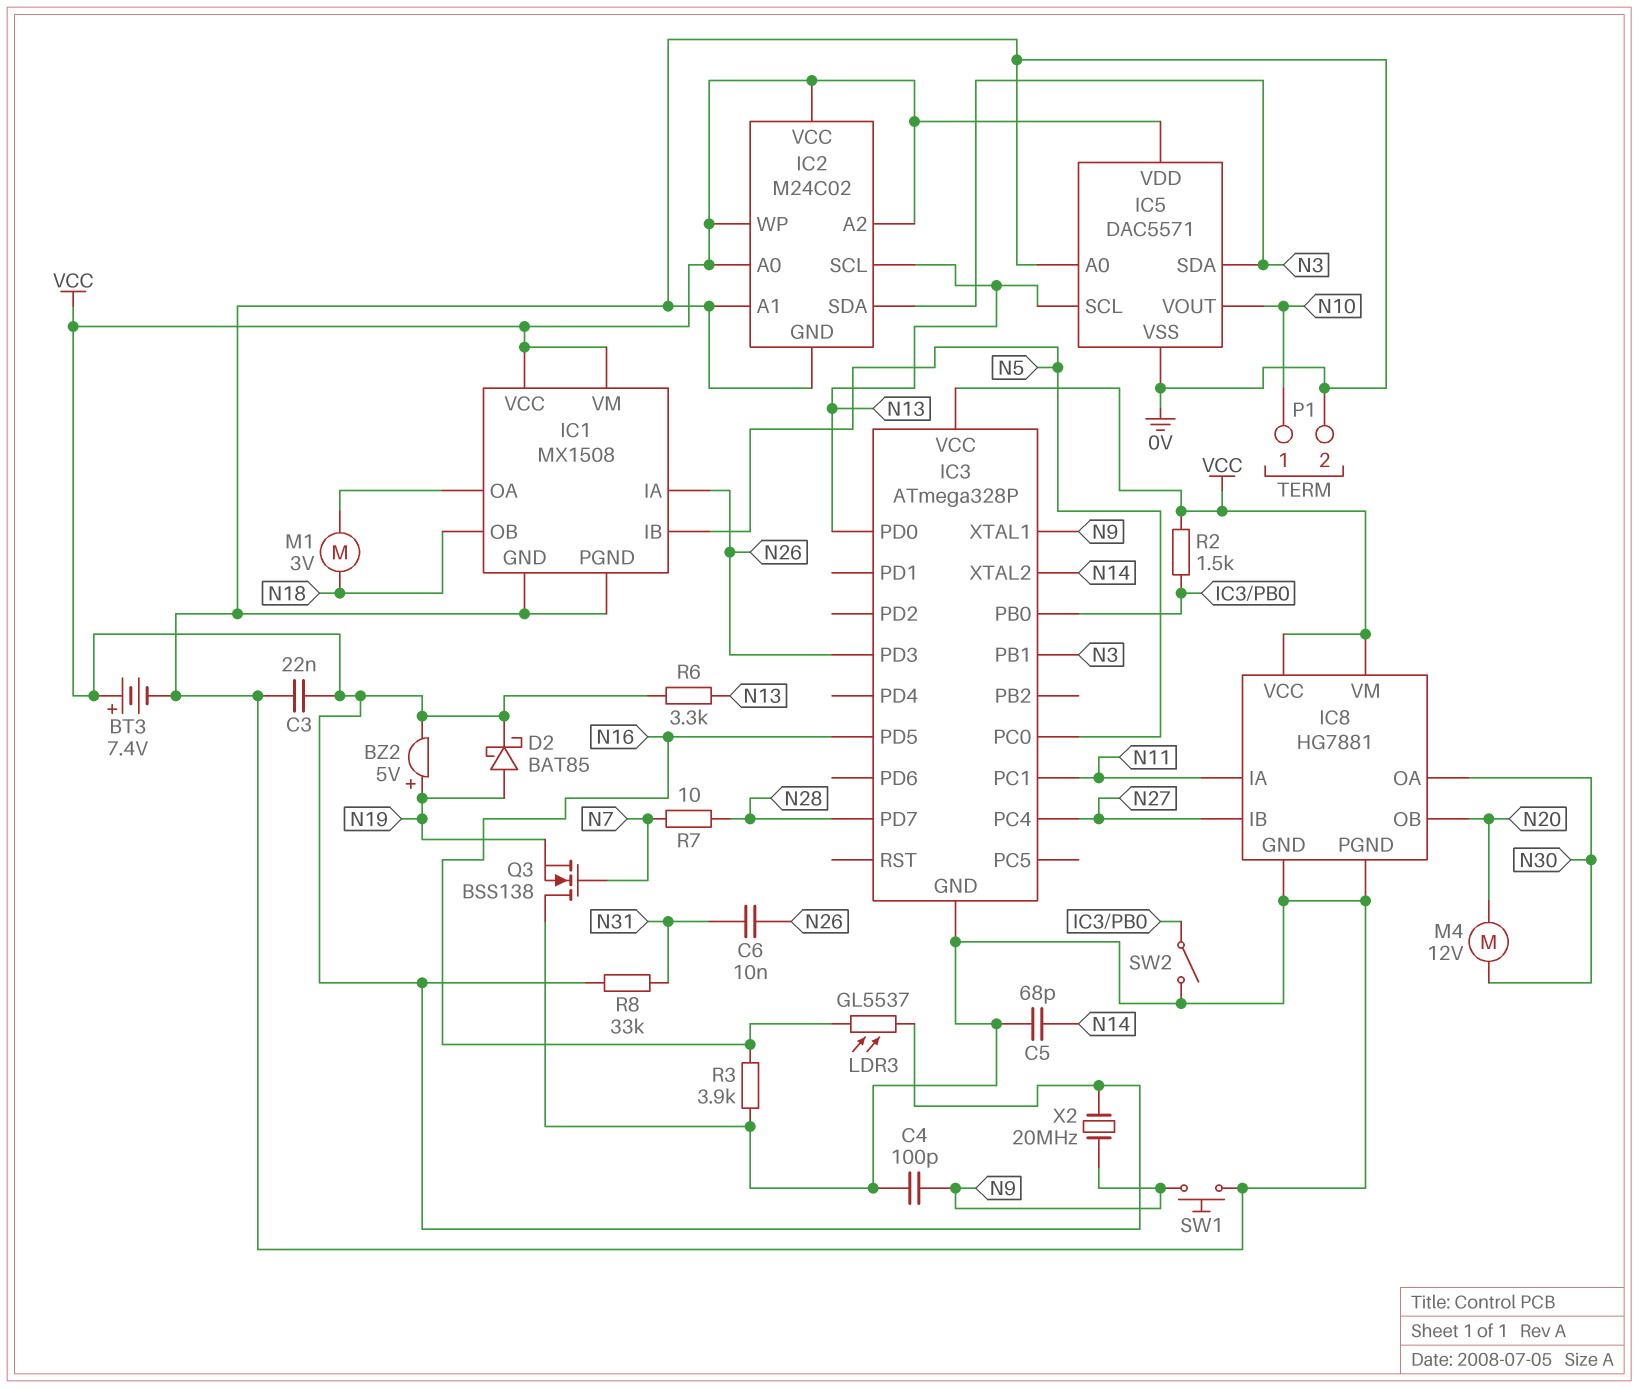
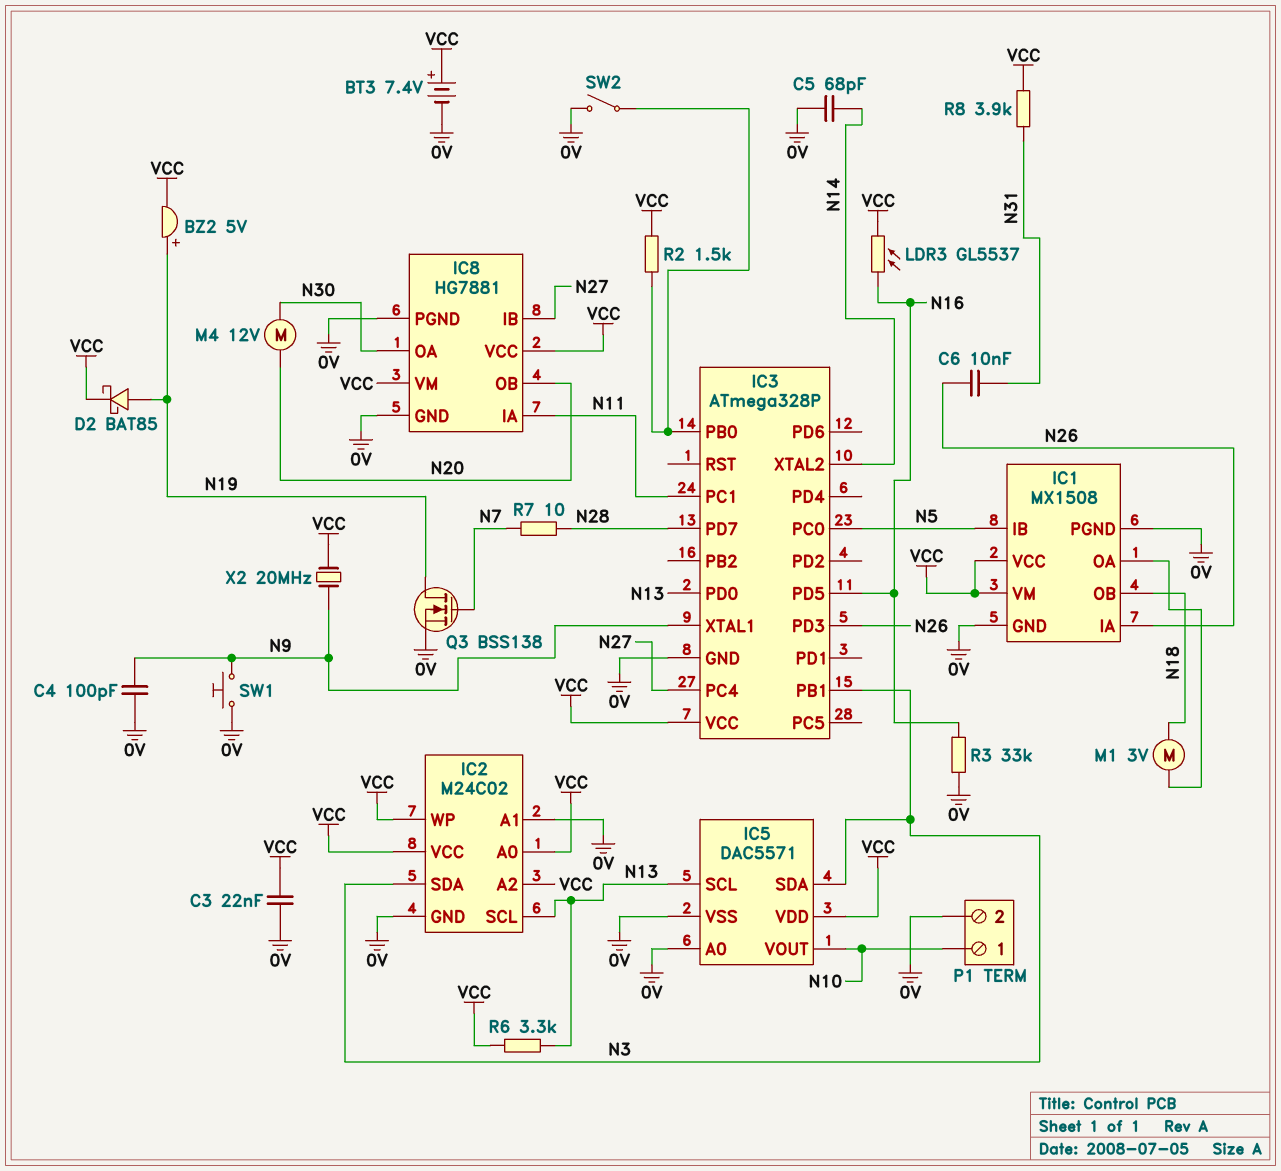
Q3: NMOS BSS138 (G N7, D 0V, S N19) -> NMOS BSS138 (G N7, D N19, S 0V)
R3: 3.9k (0V, N16) -> 33k (0V, N16)
R8: 33k (N31, VCC) -> 3.9k (N31, VCC)

